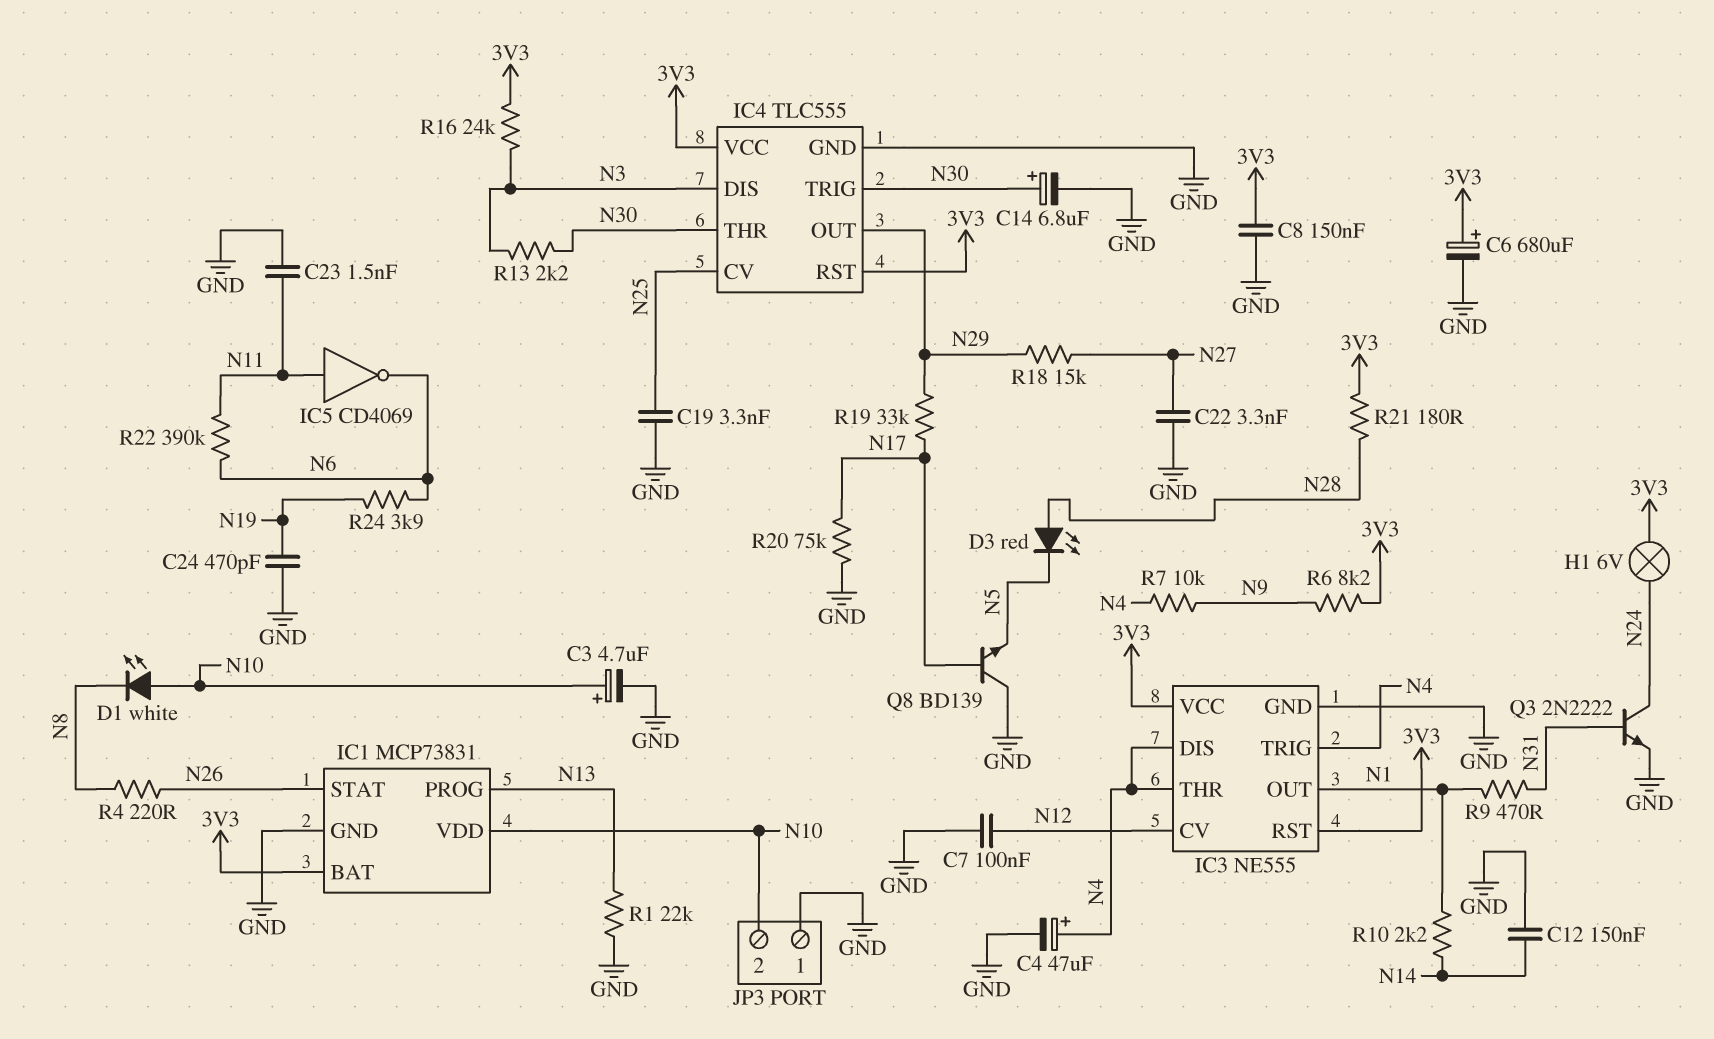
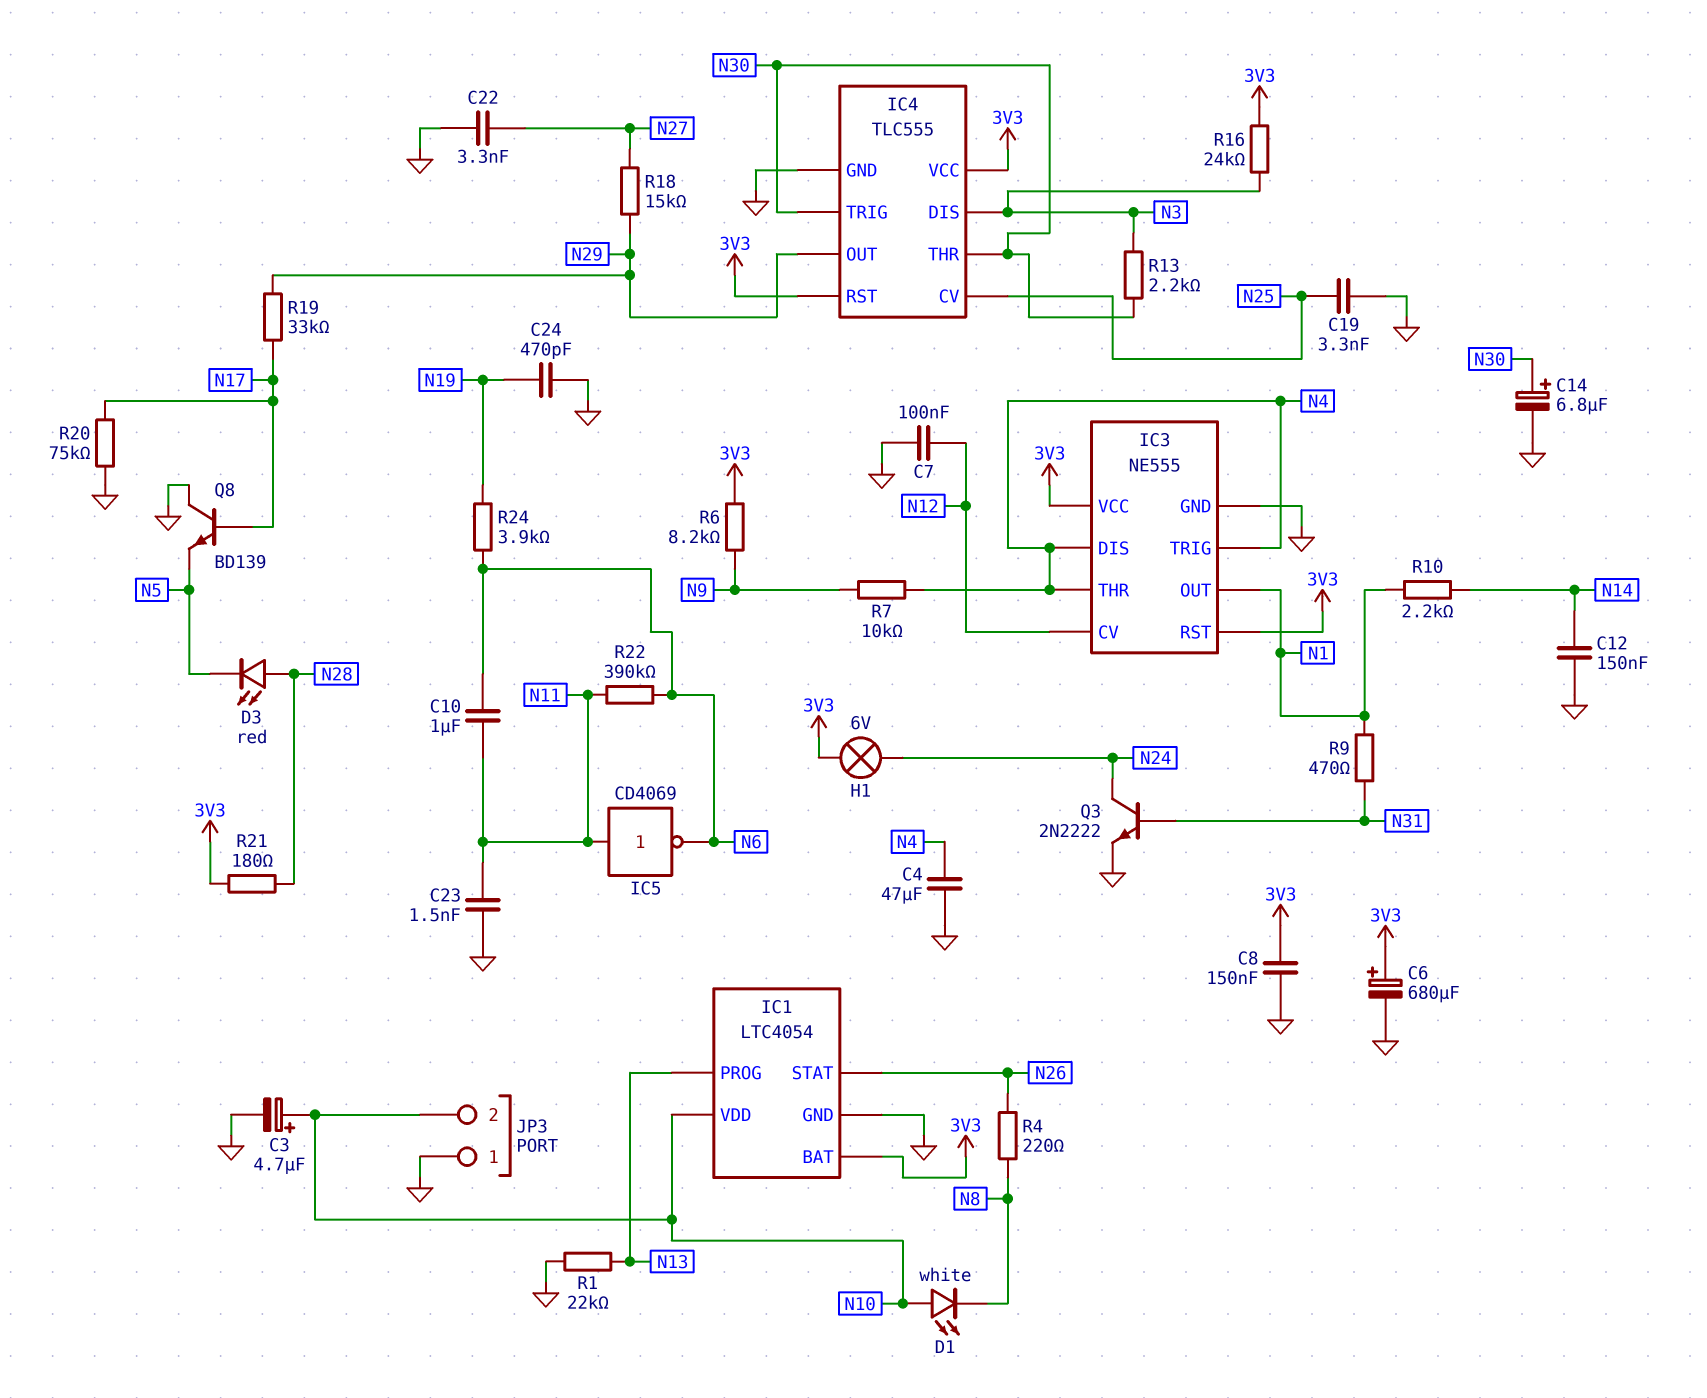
C4: 47uF (plus N4, minus GND) -> 47uF (GND, N4)
C10: none -> 1uF (N6, N11)
IC1: MCP73831 -> LTC4054

